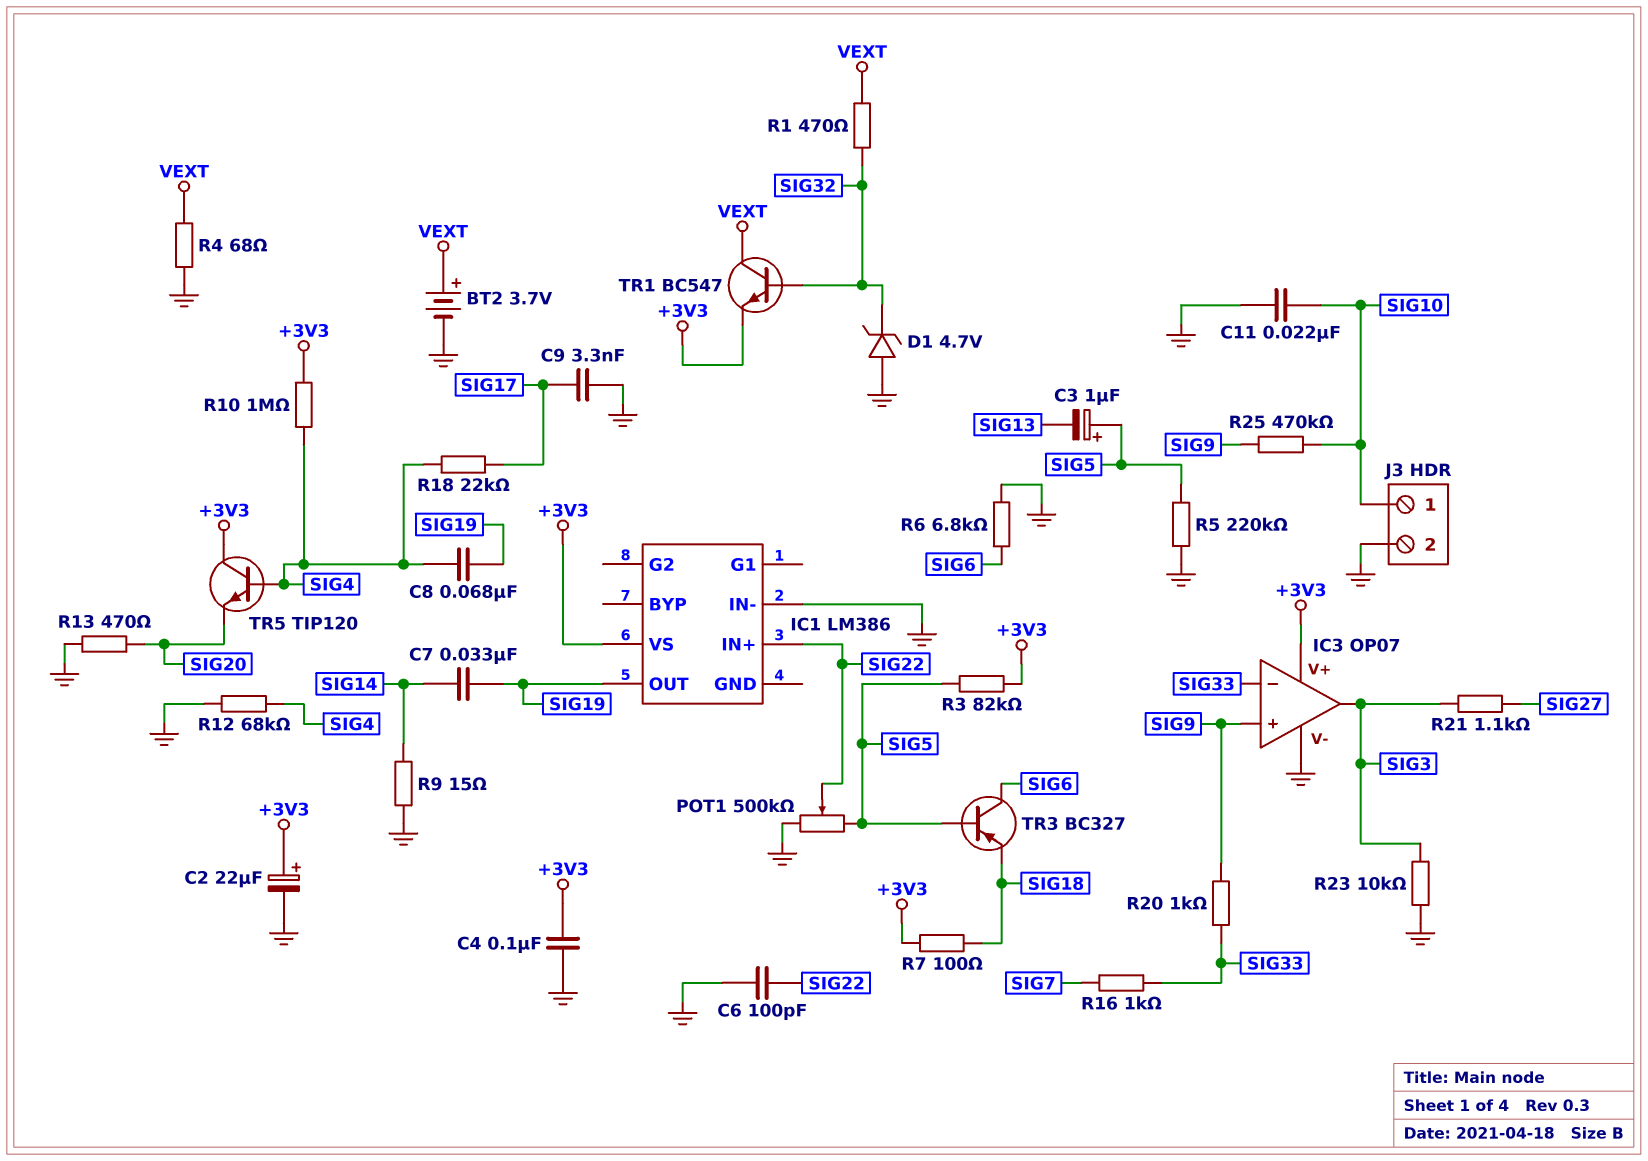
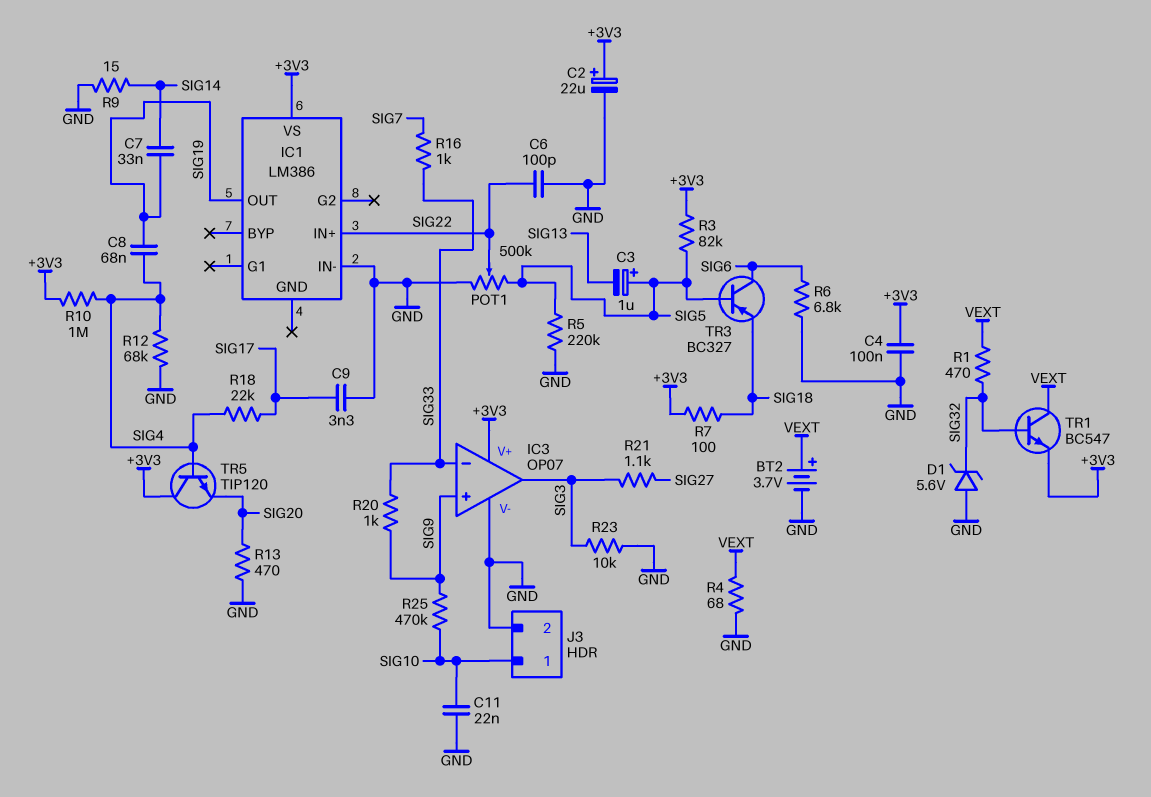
D1: zener 4.7V (A GND, K SIG32) -> zener 5.6V (A GND, K SIG32)

